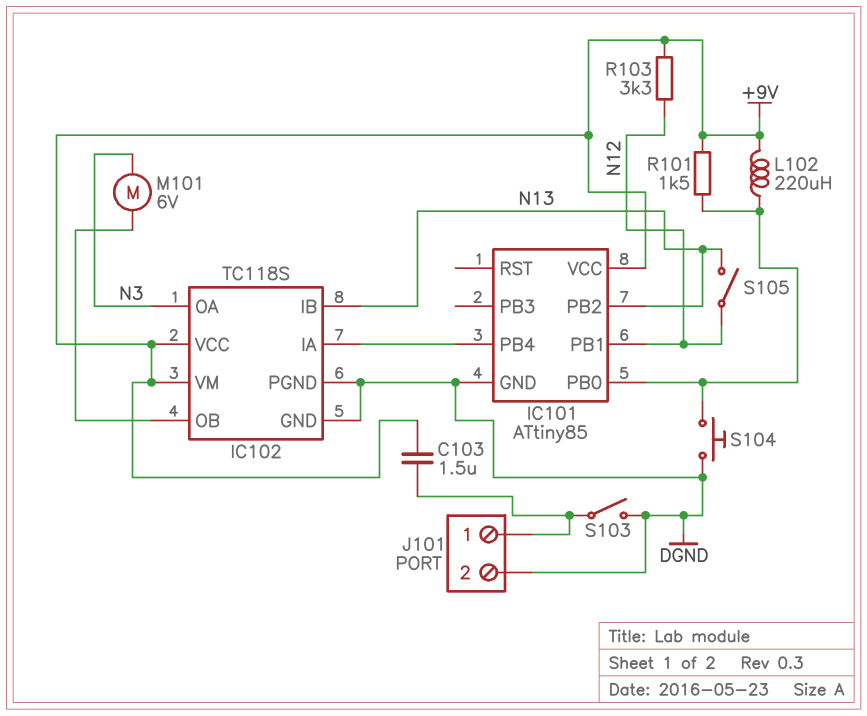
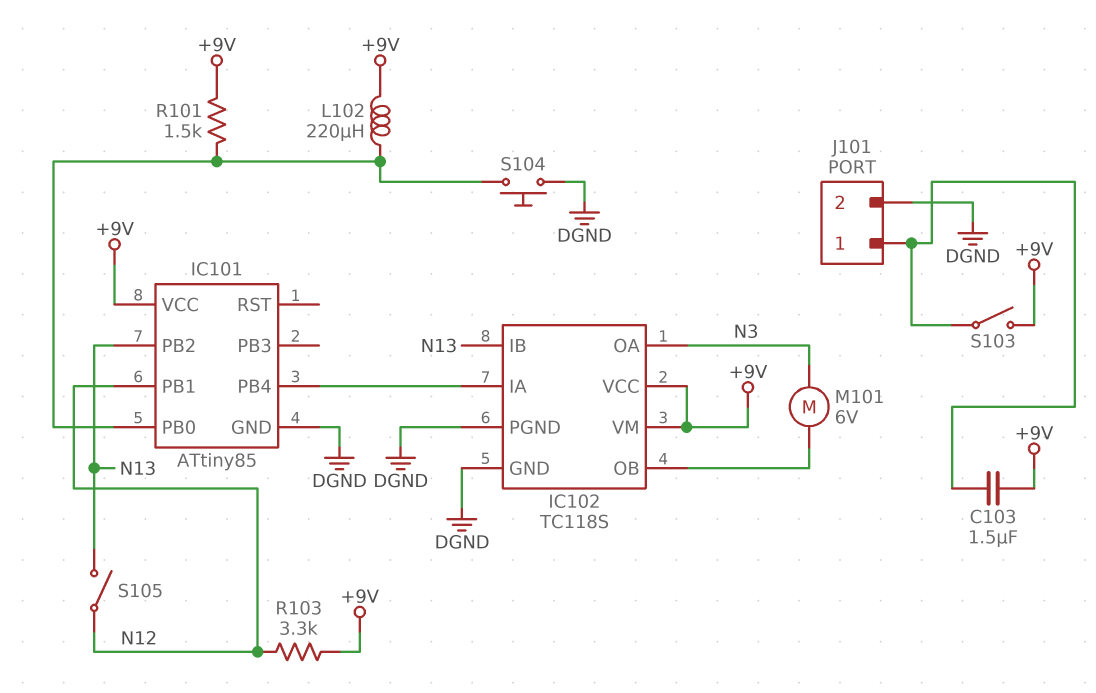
S103: switch (DGND, J101/1) -> switch (+9V, J101/1)

